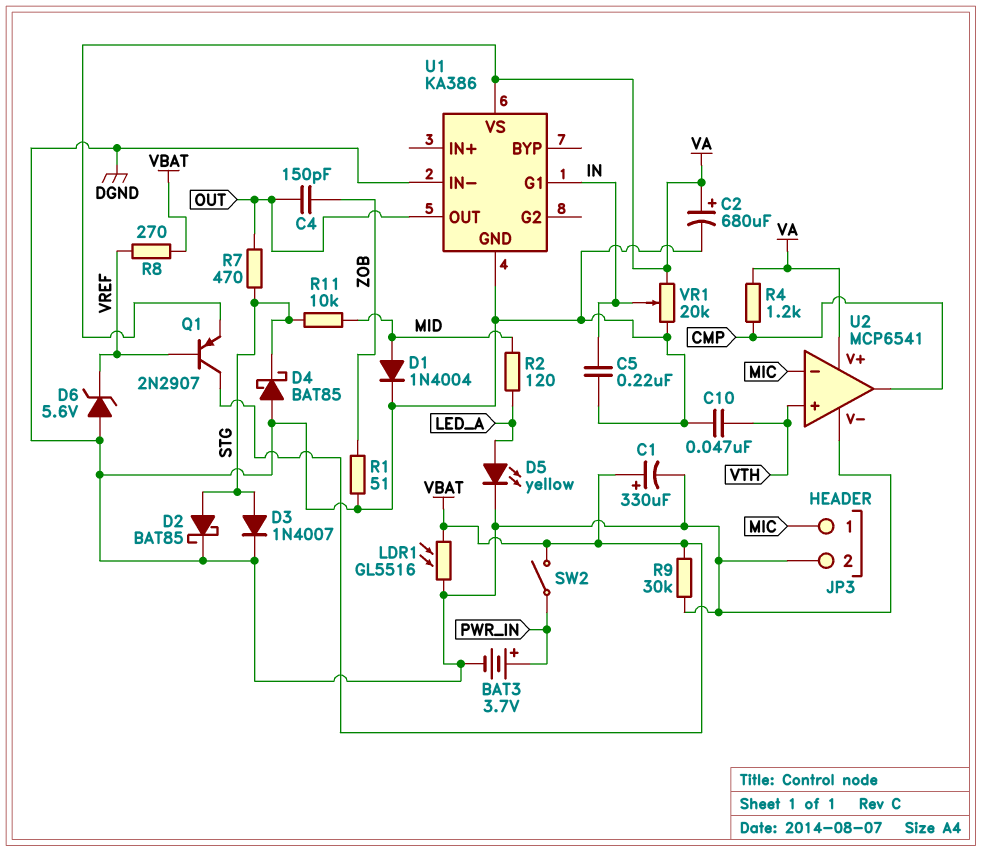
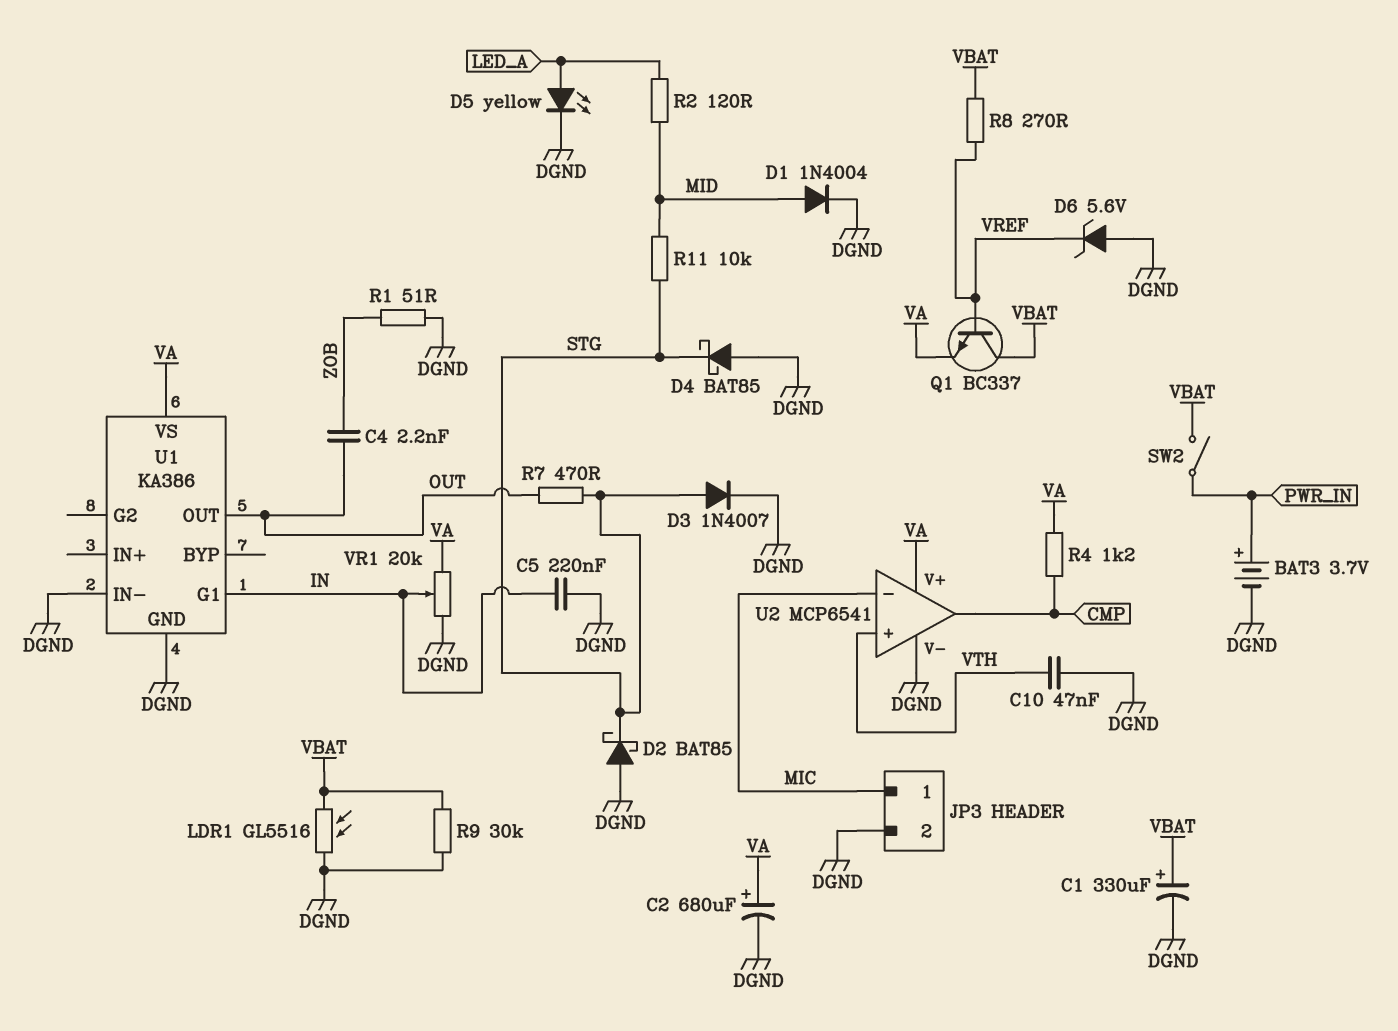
C4: 150pF (OUT, ZOB) -> 2.2nF (OUT, ZOB)
D2: schottky BAT85 (A STG, K DGND) -> schottky BAT85 (A DGND, K STG)
Q1: PNP 2N2907 (B VREF, C VBAT, E VA) -> NPN BC337 (B VREF, C VBAT, E VA)

